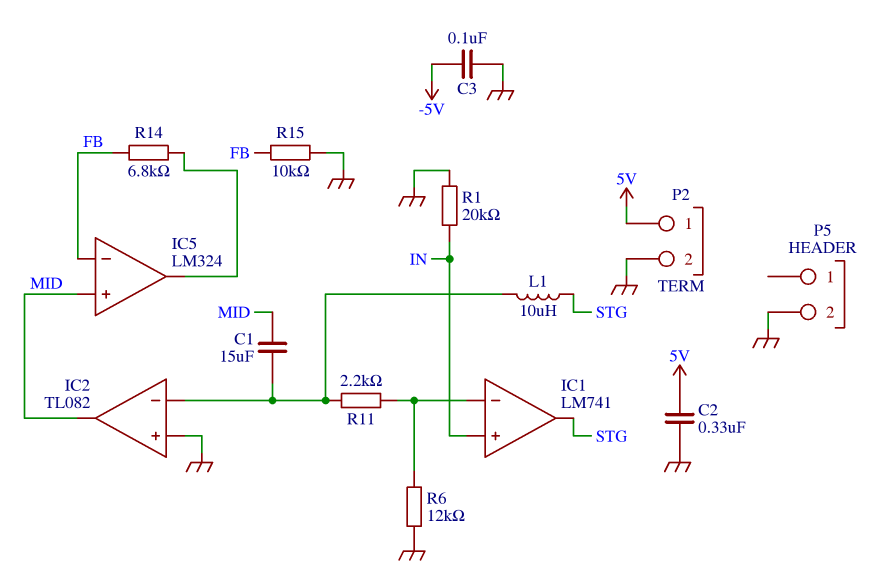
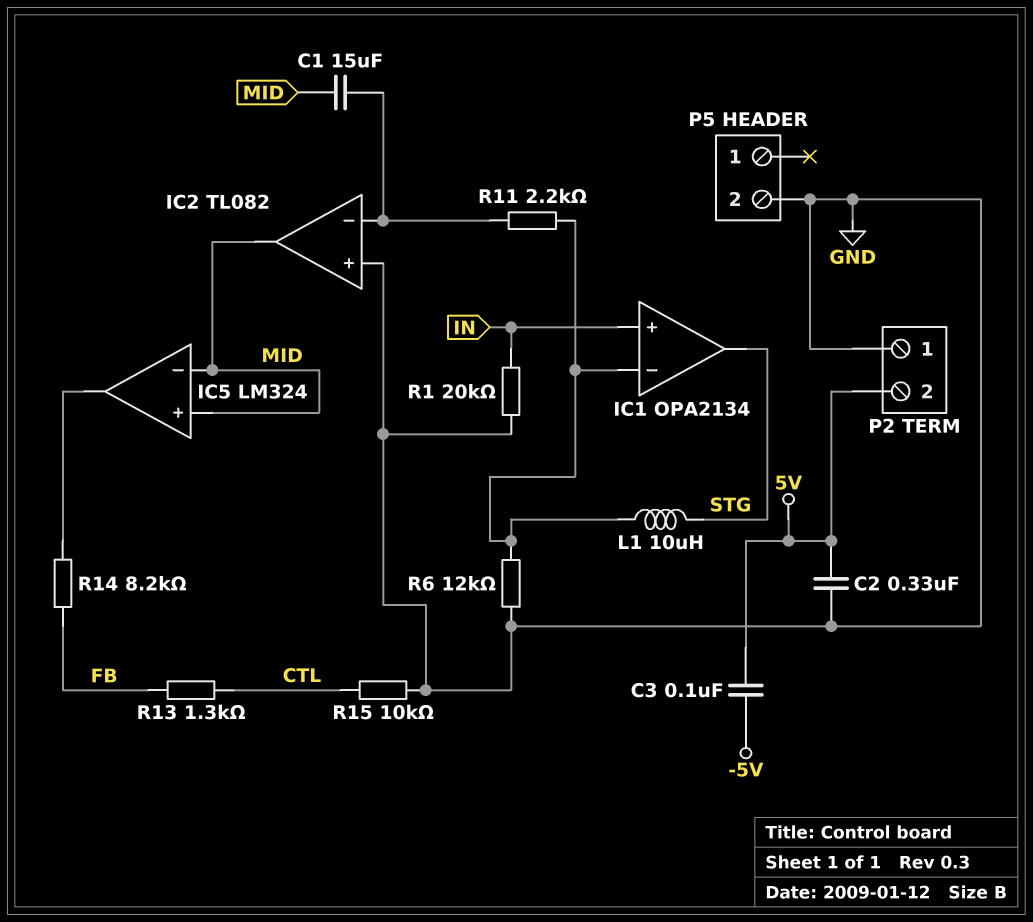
C3: 100nF (-5V, GND) -> 100nF (-5V, 5V)
IC1: LM741 -> OPA2134
IC5 pin in-: FB -> MID
L1: 10uH (IC2/in-, STG) -> 10uH (IC1/in-, STG)
P2 pin 1: 5V -> GND
P2 pin 2: GND -> 5V
R13: none -> 1.3k (CTL, FB)
R14: 6.8k (FB, IC5/out) -> 8.2k (FB, IC5/out)
R15: 10k (FB, GND) -> 10k (CTL, GND)

